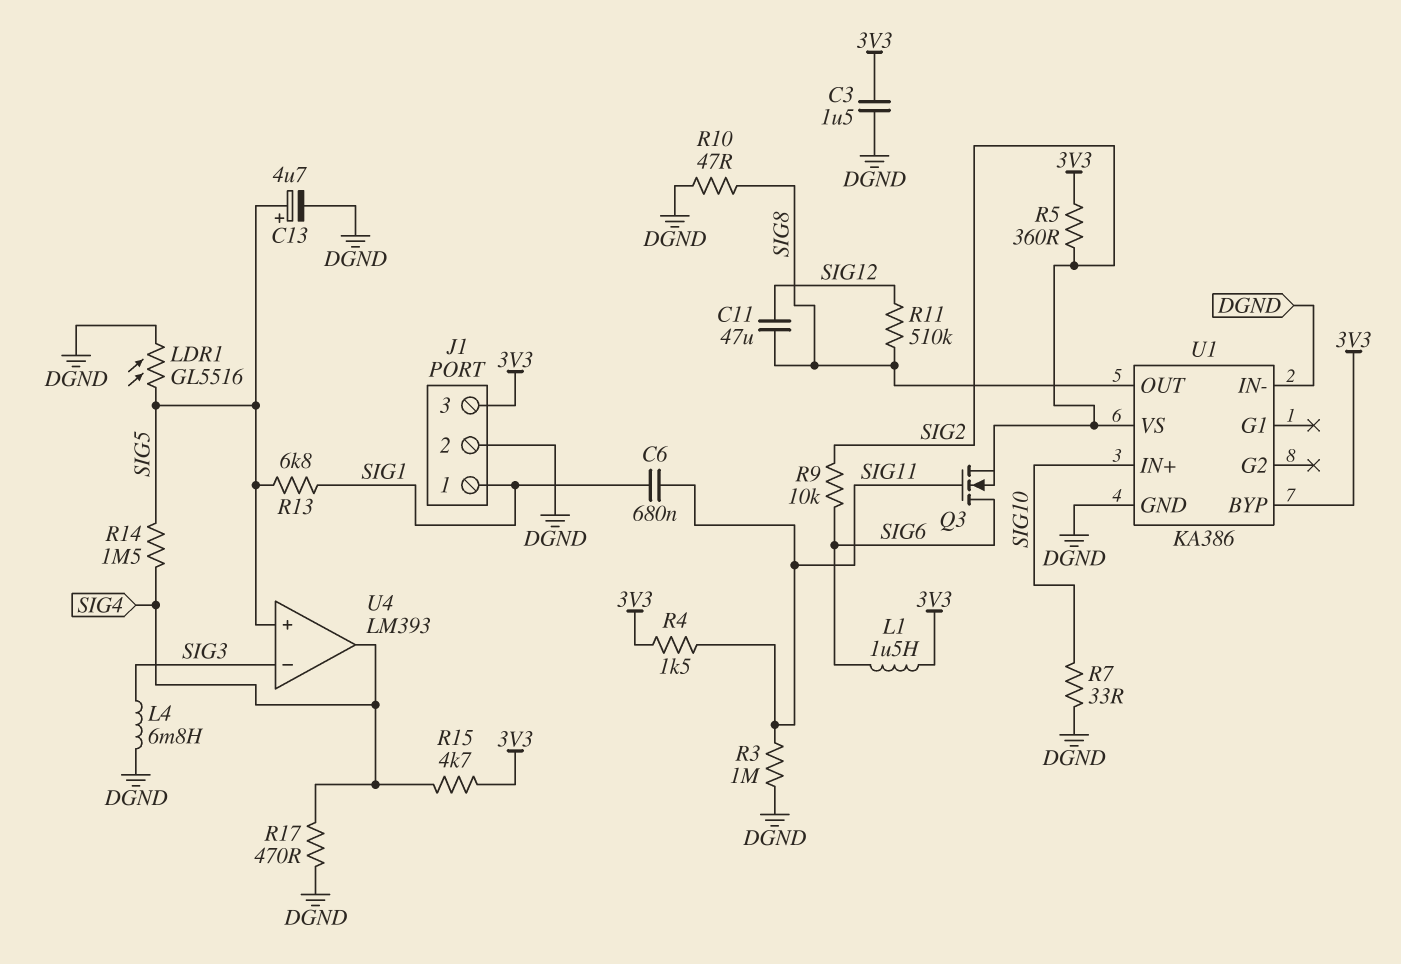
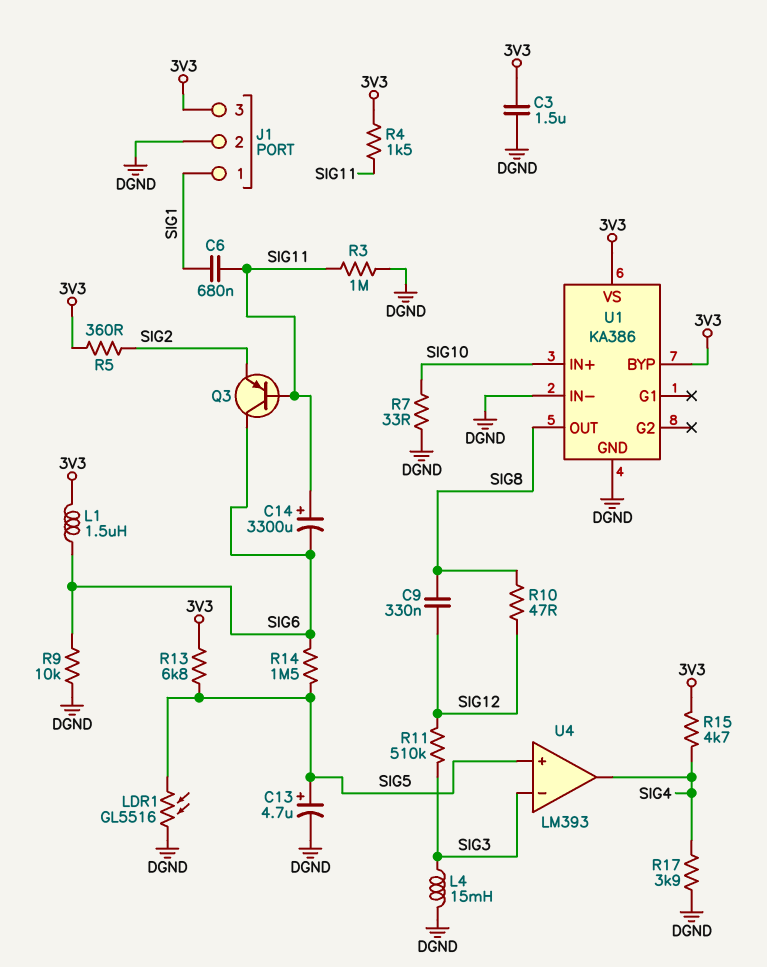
C9: none -> 330nF (SIG8, SIG12)
C11: 47uF (SIG8, SIG12) -> none
C14: none -> 3300uF (plus SIG11, minus SIG6)
L4: 6.8mH (DGND, SIG3) -> 15mH (DGND, SIG3)
Q3: NMOS (G SIG11, D SIG6, S SIG2) -> PNP (B SIG11, C SIG6, E SIG2)
R9: 10k (SIG2, SIG6) -> 10k (DGND, SIG6)
R10: 47 (DGND, SIG8) -> 47 (SIG8, SIG12)
R11: 510k (SIG8, SIG12) -> 510k (SIG3, SIG12)
R13: 6.8k (SIG1, SIG5) -> 6.8k (3V3, SIG5)
R14: 1.5M (SIG4, SIG5) -> 1.5M (SIG5, SIG6)
R17: 470 (DGND, SIG4) -> 3.9k (DGND, SIG4)
U1 pin VS: SIG2 -> 3V3

